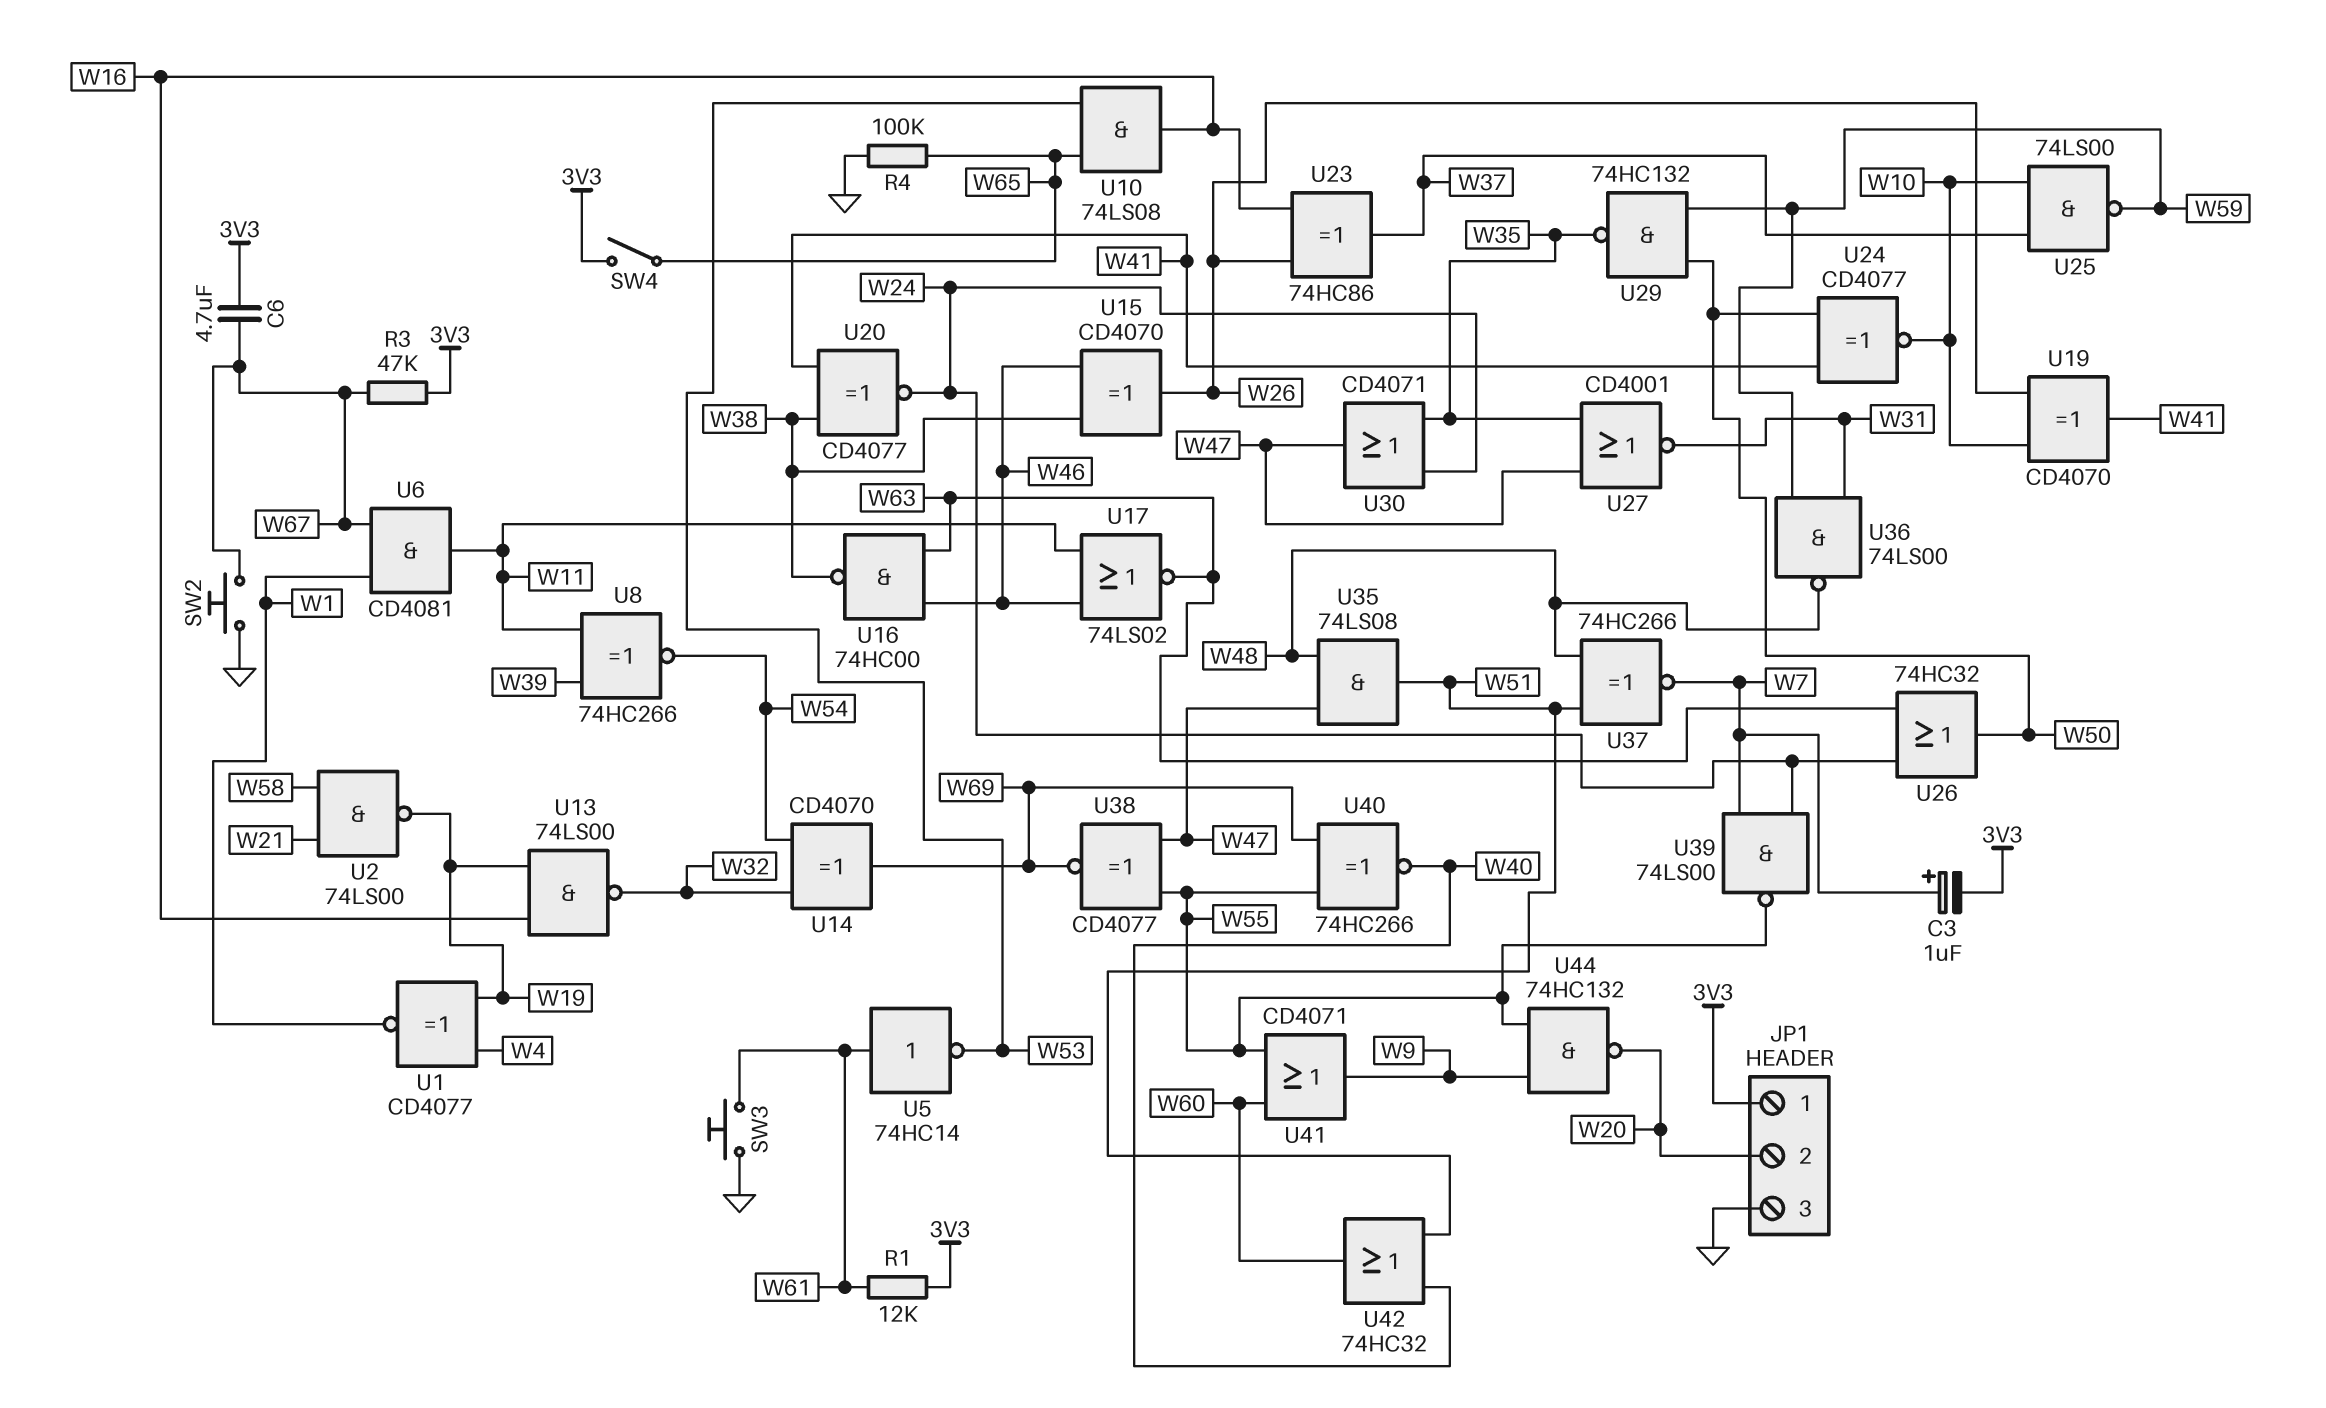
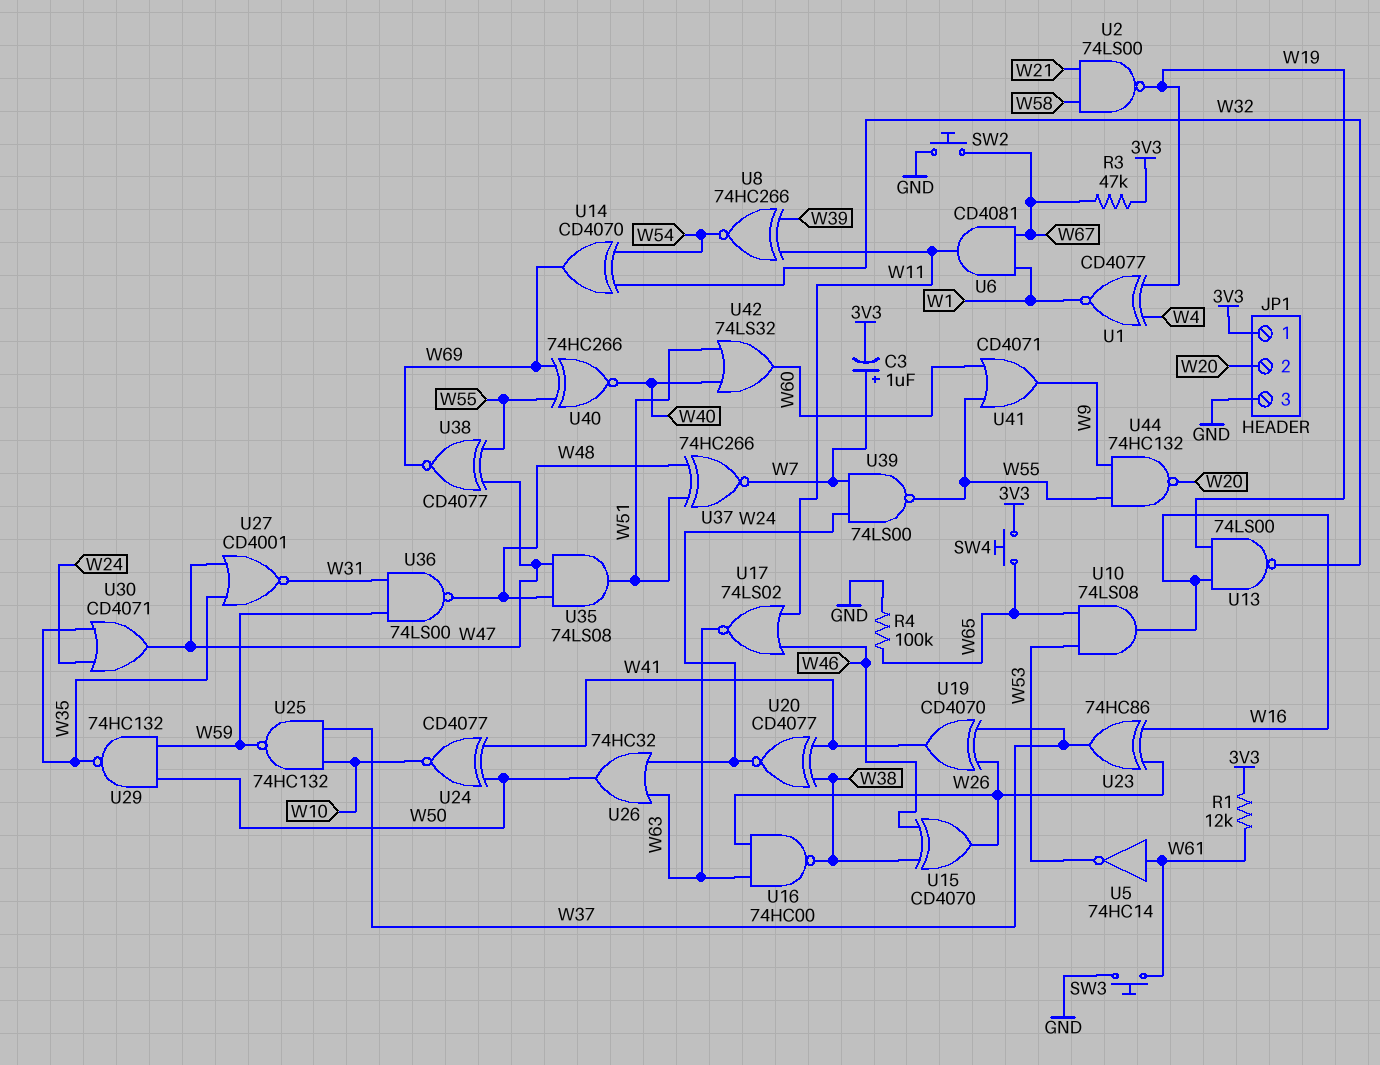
C6: 4.7uF (3V3, W67) -> none
SW4: switch (3V3, W65) -> button (3V3, W65)
U16: NAND 74HC00 (in W46, in W63, out W38) -> NAND 74HC00 (in W26, in W63, out W38)
U19: XOR CD4070 (in W10, in W26, out W41) -> XOR CD4070 (in W26, in W37, out W41)
U25: NAND 74LS00 (in W10, in W37, out W59) -> NAND 74HC132 (in W10, in W37, out W59)
U42: OR 74HC32 (in W40, in W51, out W60) -> OR 74LS32 (in W40, in W51, out W60)

